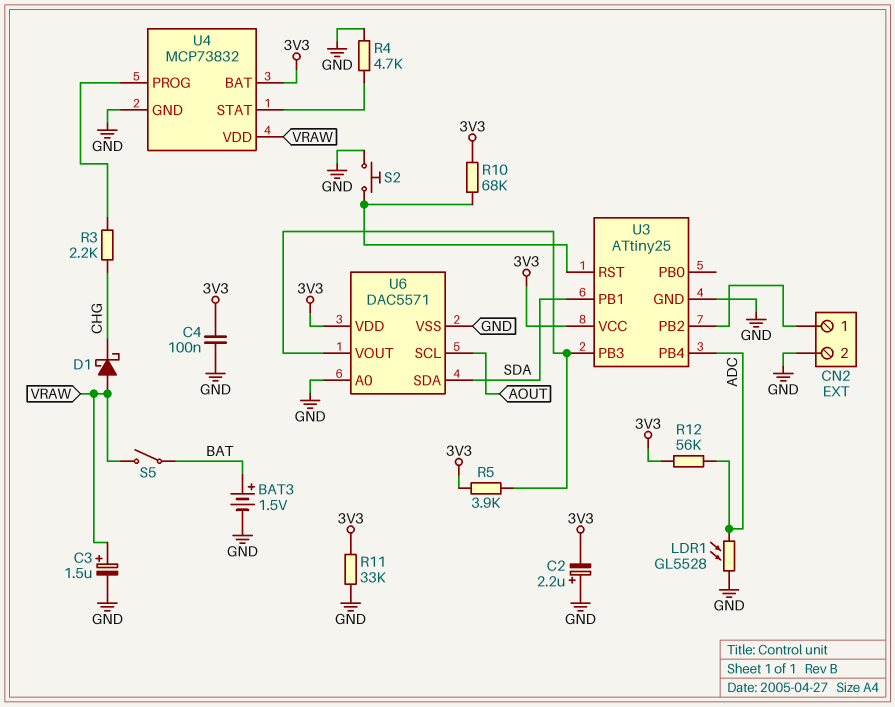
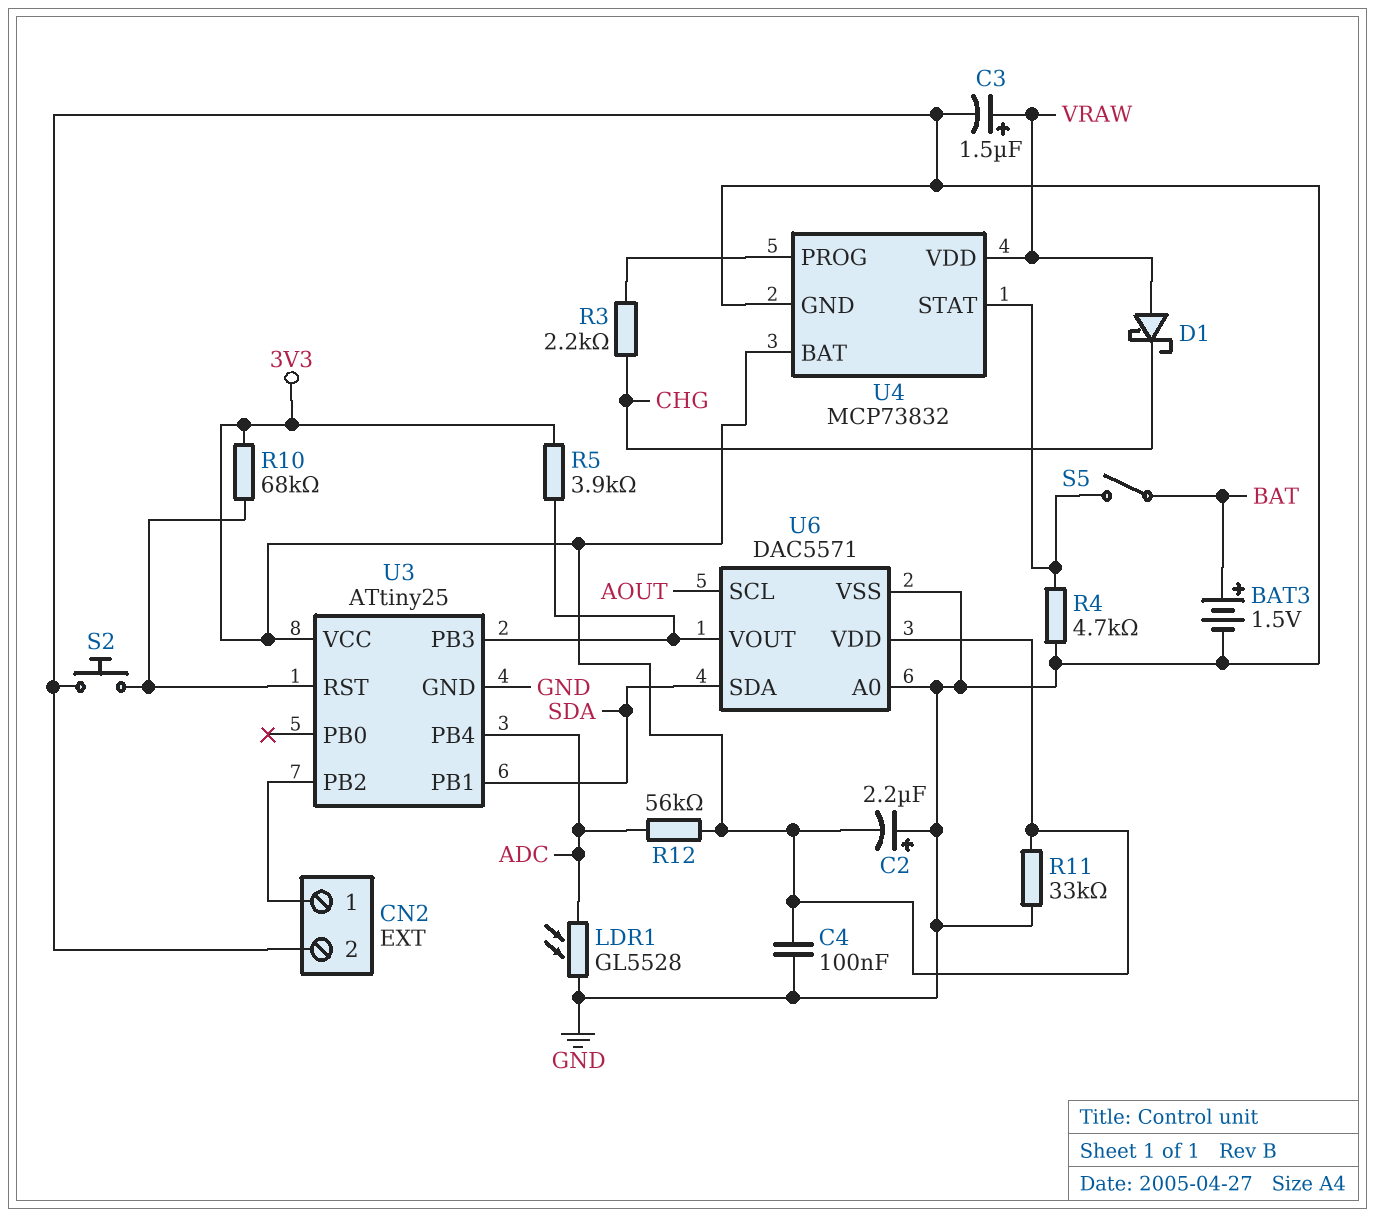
S5: switch (BAT, VRAW) -> switch (BAT, U4/STAT)

